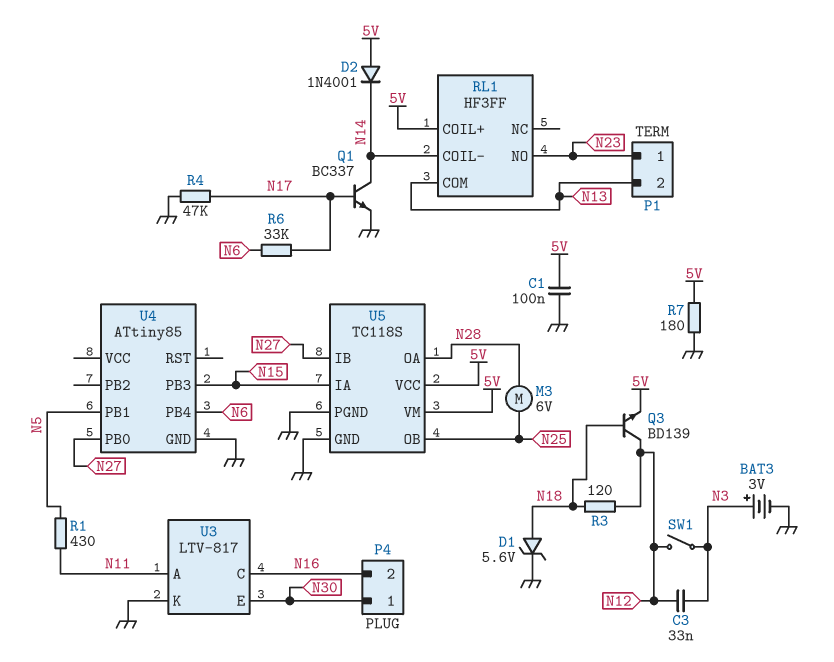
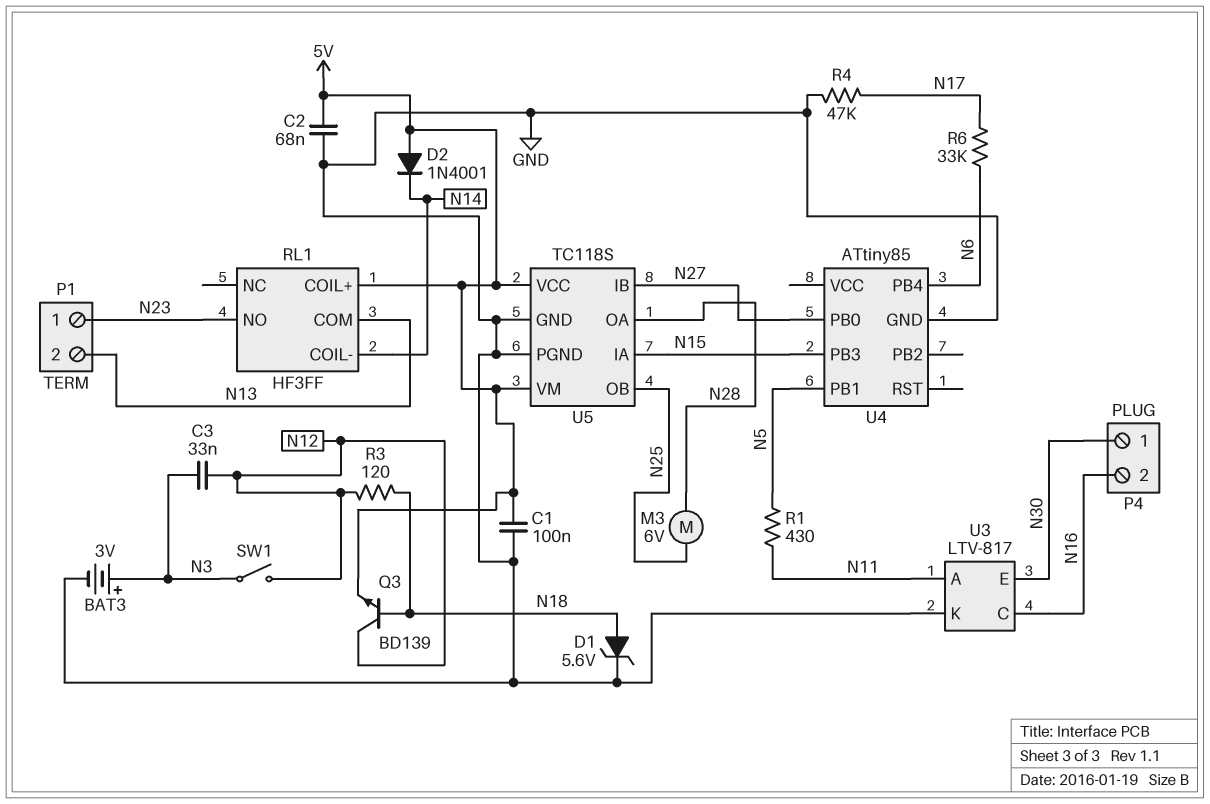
C2: none -> 68nF (5V, GND)
Q1: NPN BC337 (B N17, C N14, E GND) -> none
R7: 180 (5V, GND) -> none

